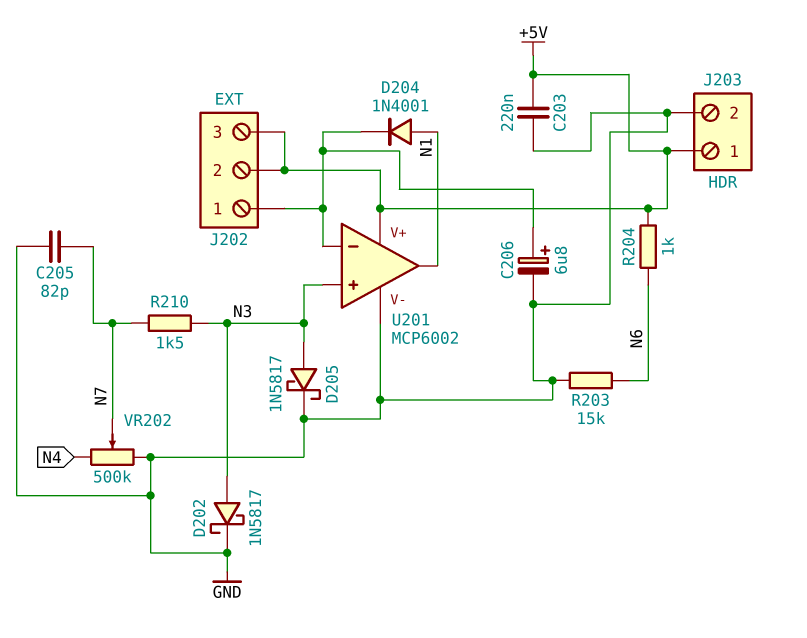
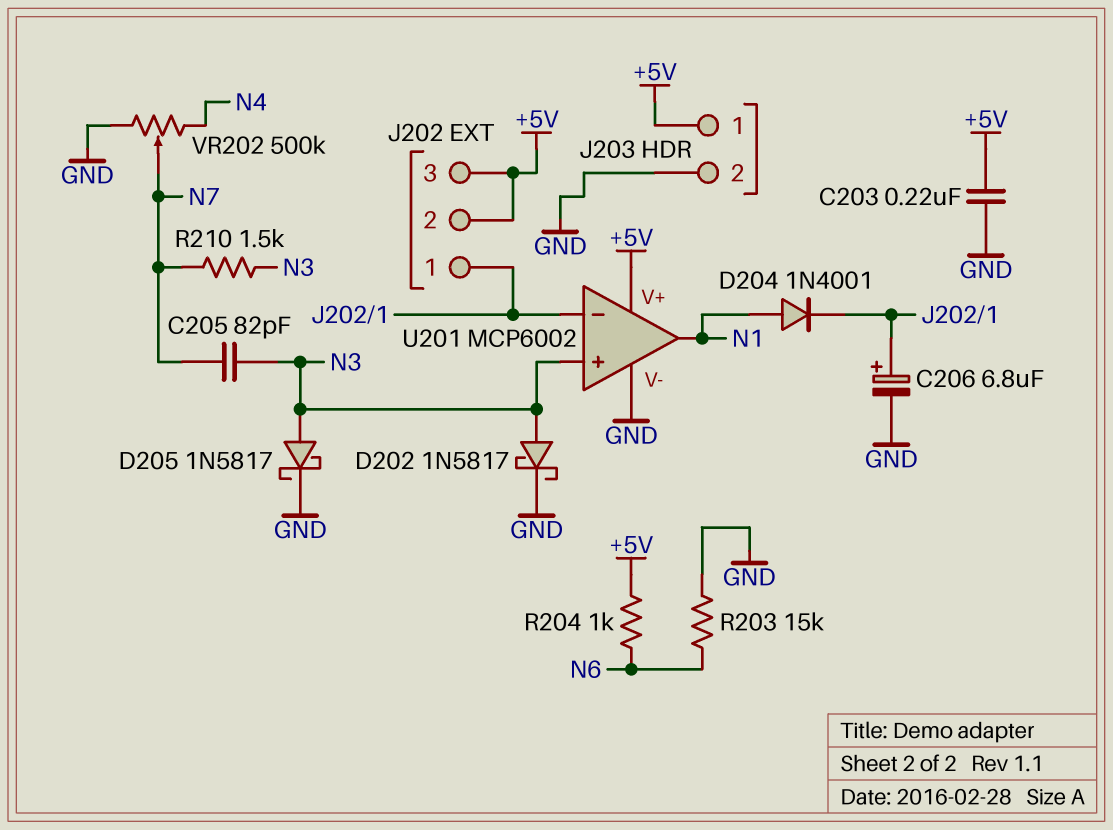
C205: 82pF (GND, N7) -> 82pF (N3, N7)

